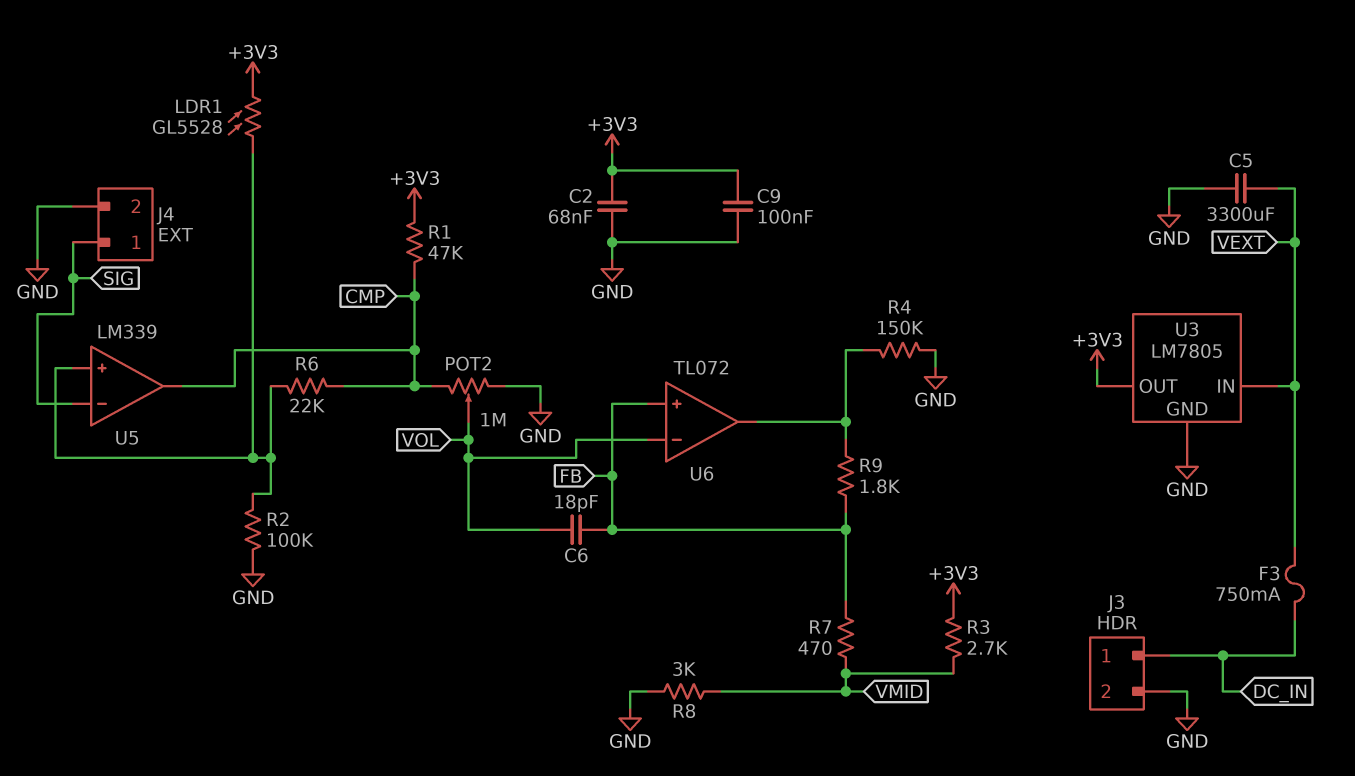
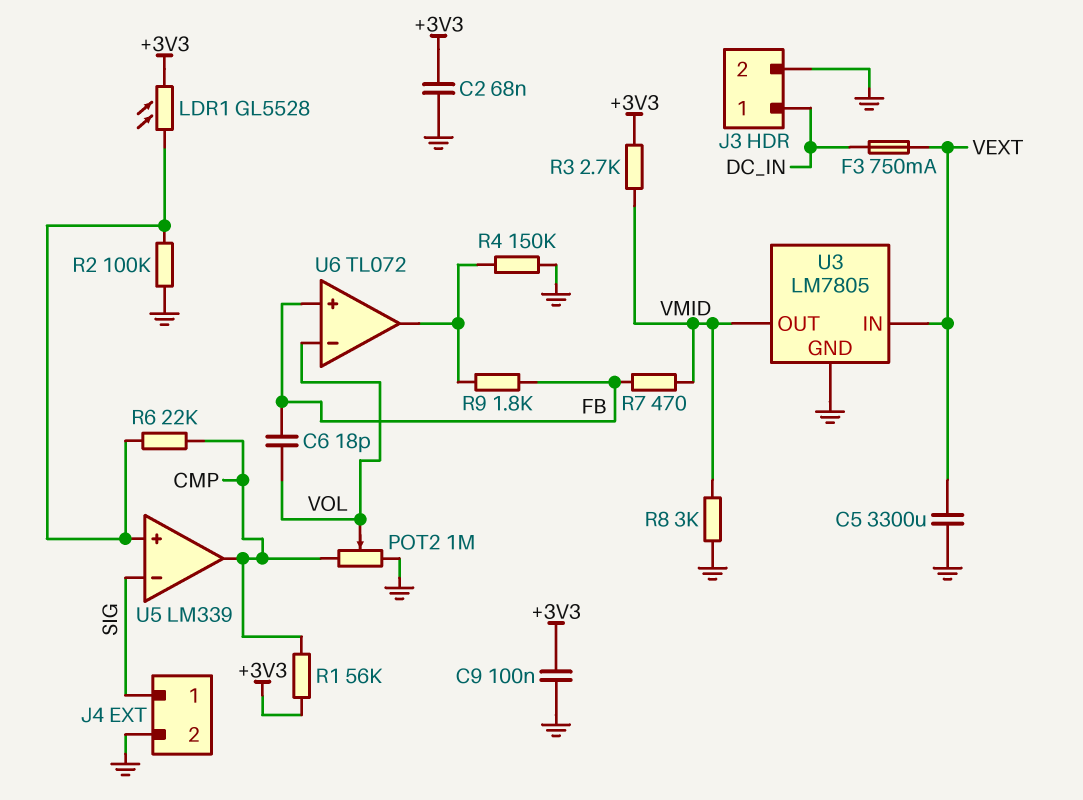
R1: 47k (+3V3, CMP) -> 56k (+3V3, CMP)
U3 pin OUT: +3V3 -> VMID

